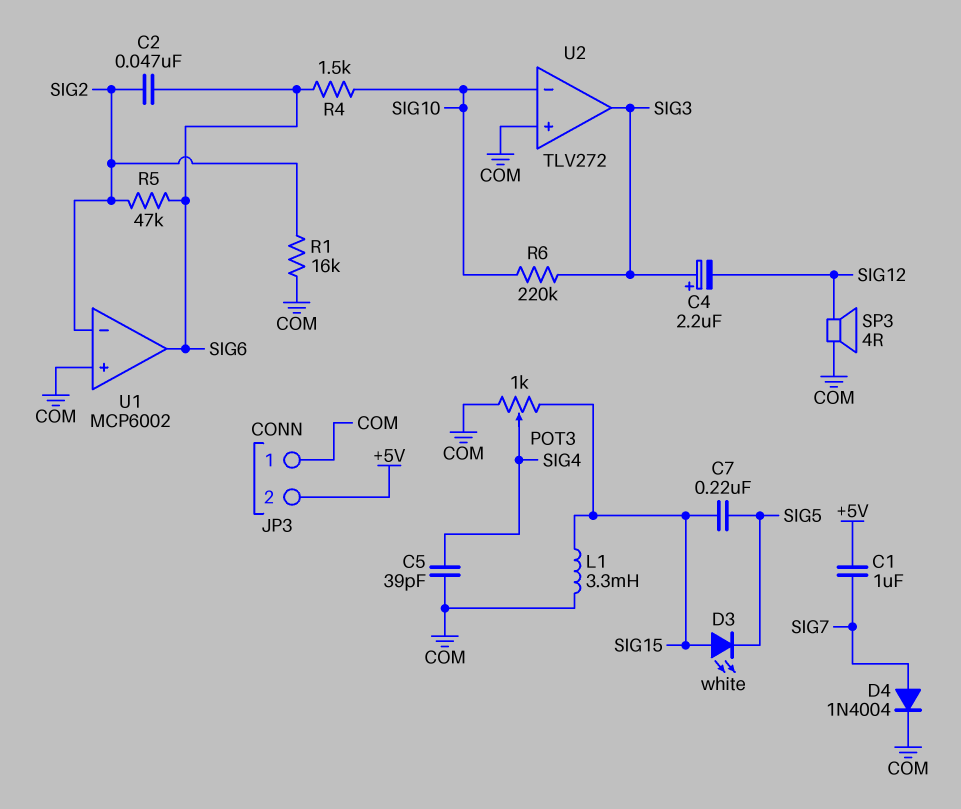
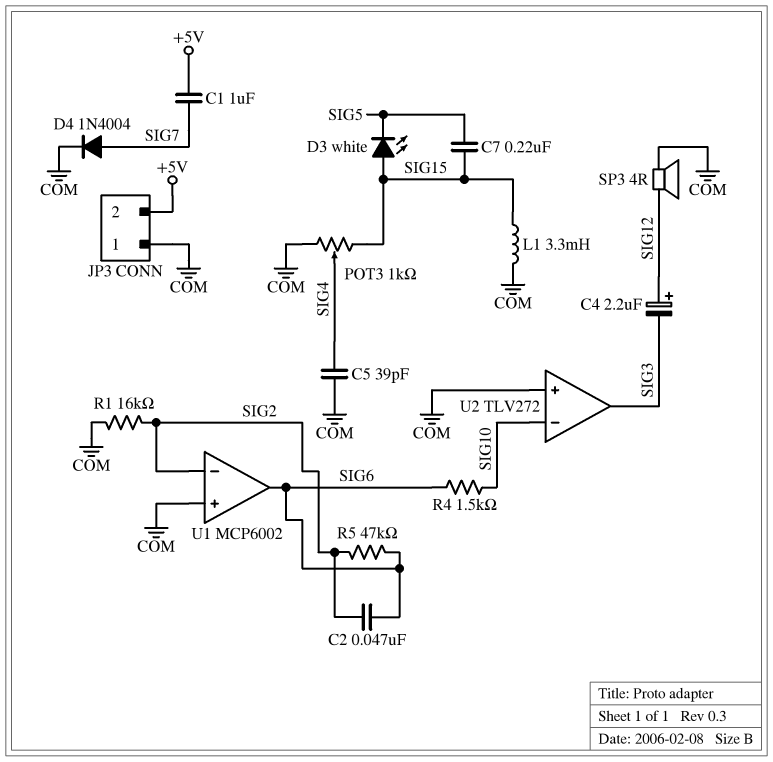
C4: 2.2uF (plus SIG3, minus SIG12) -> 2.2uF (plus SIG12, minus SIG3)
R6: 220k (SIG3, SIG10) -> none

